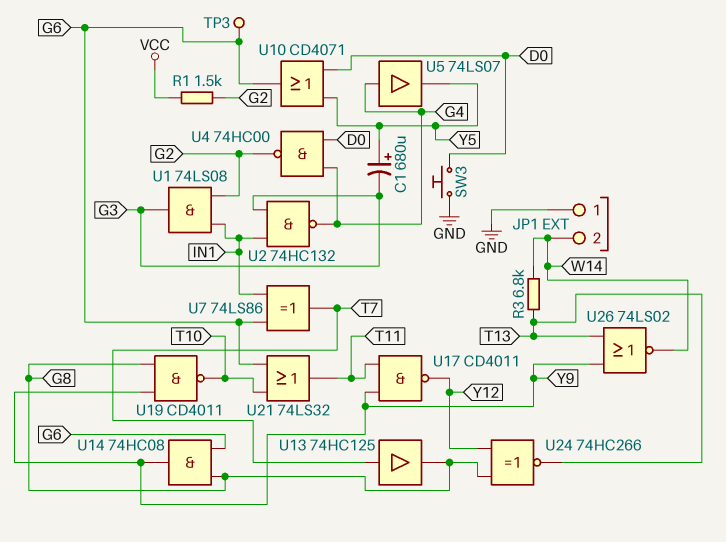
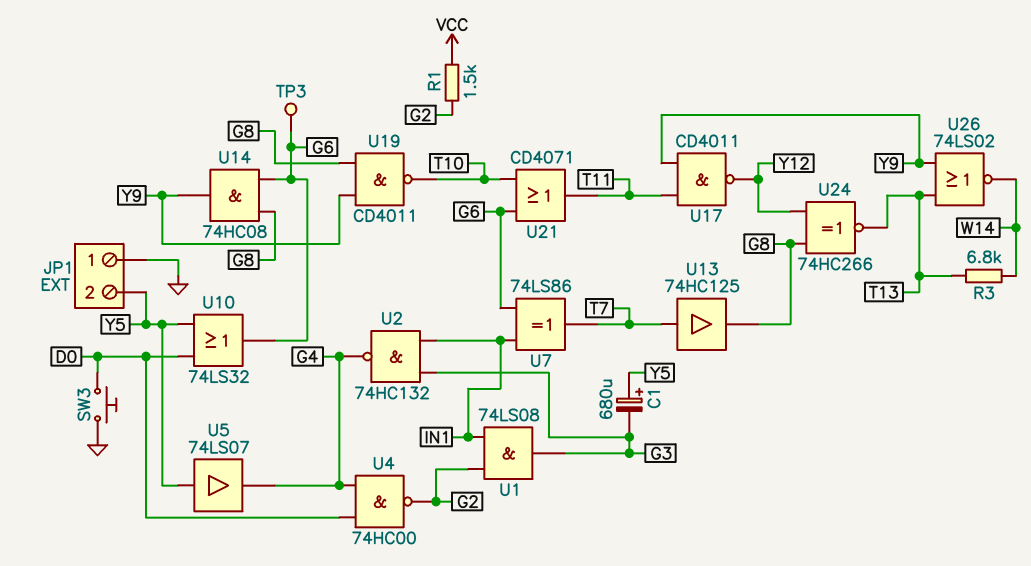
JP1 pin 2: W14 -> Y5
U5: buffer 74LS07 (in G4, out Y5) -> buffer 74LS07 (in Y5, out G4)
U10: OR CD4071 (in D0, in Y5, out G6) -> OR 74LS32 (in D0, in Y5, out G6)
U21: OR 74LS32 (in G6, in T10, out T11) -> OR CD4071 (in G6, in T10, out T11)

